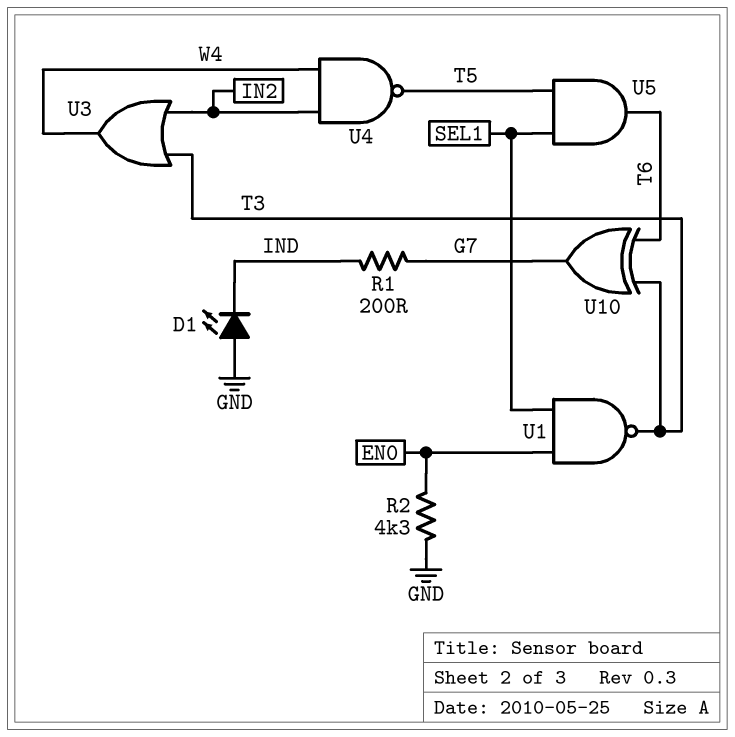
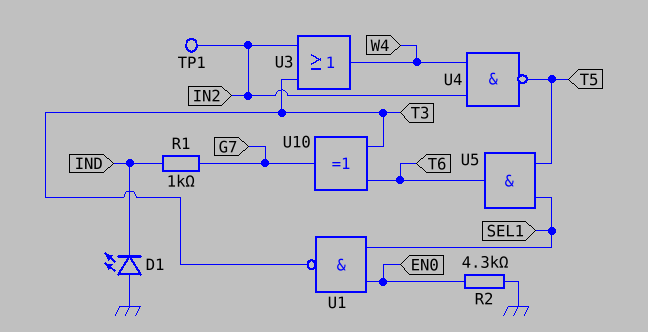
R1: 200 (G7, IND) -> 1k (G7, IND)
TP1: none -> test point (IN2)

